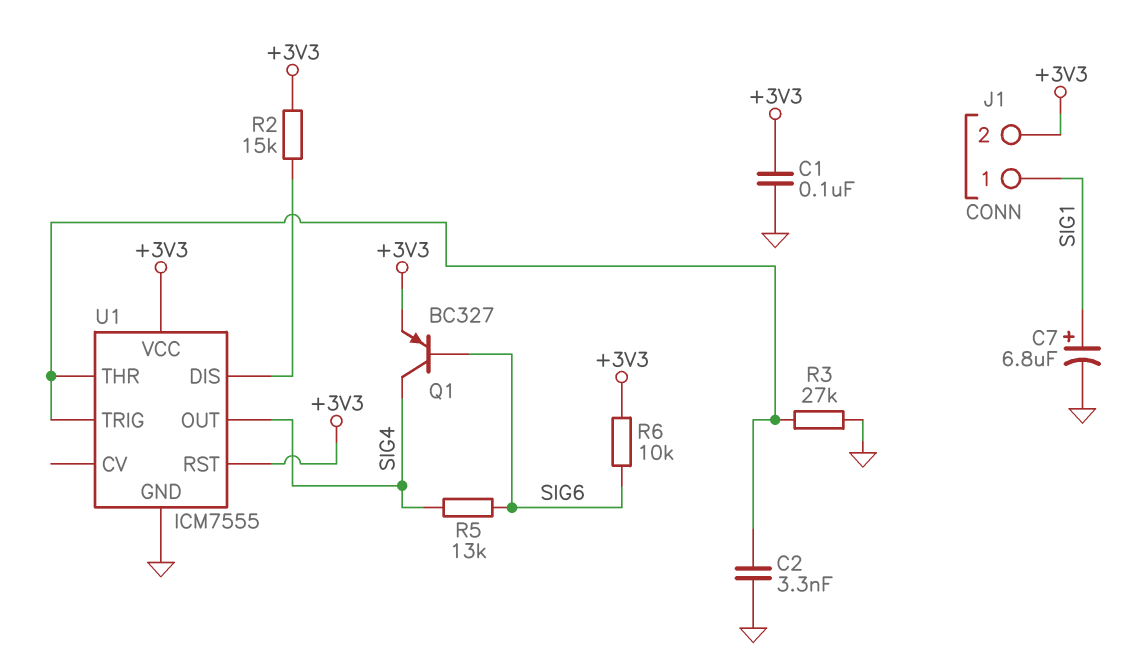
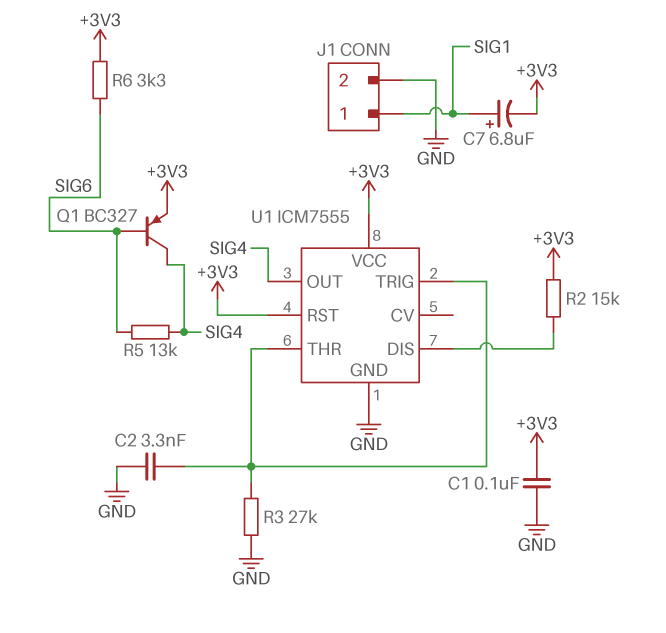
C7: 6.8uF (plus SIG1, minus GND) -> 6.8uF (plus SIG1, minus +3V3)
J1 pin 2: +3V3 -> GND
R6: 10k (+3V3, SIG6) -> 3.3k (+3V3, SIG6)

